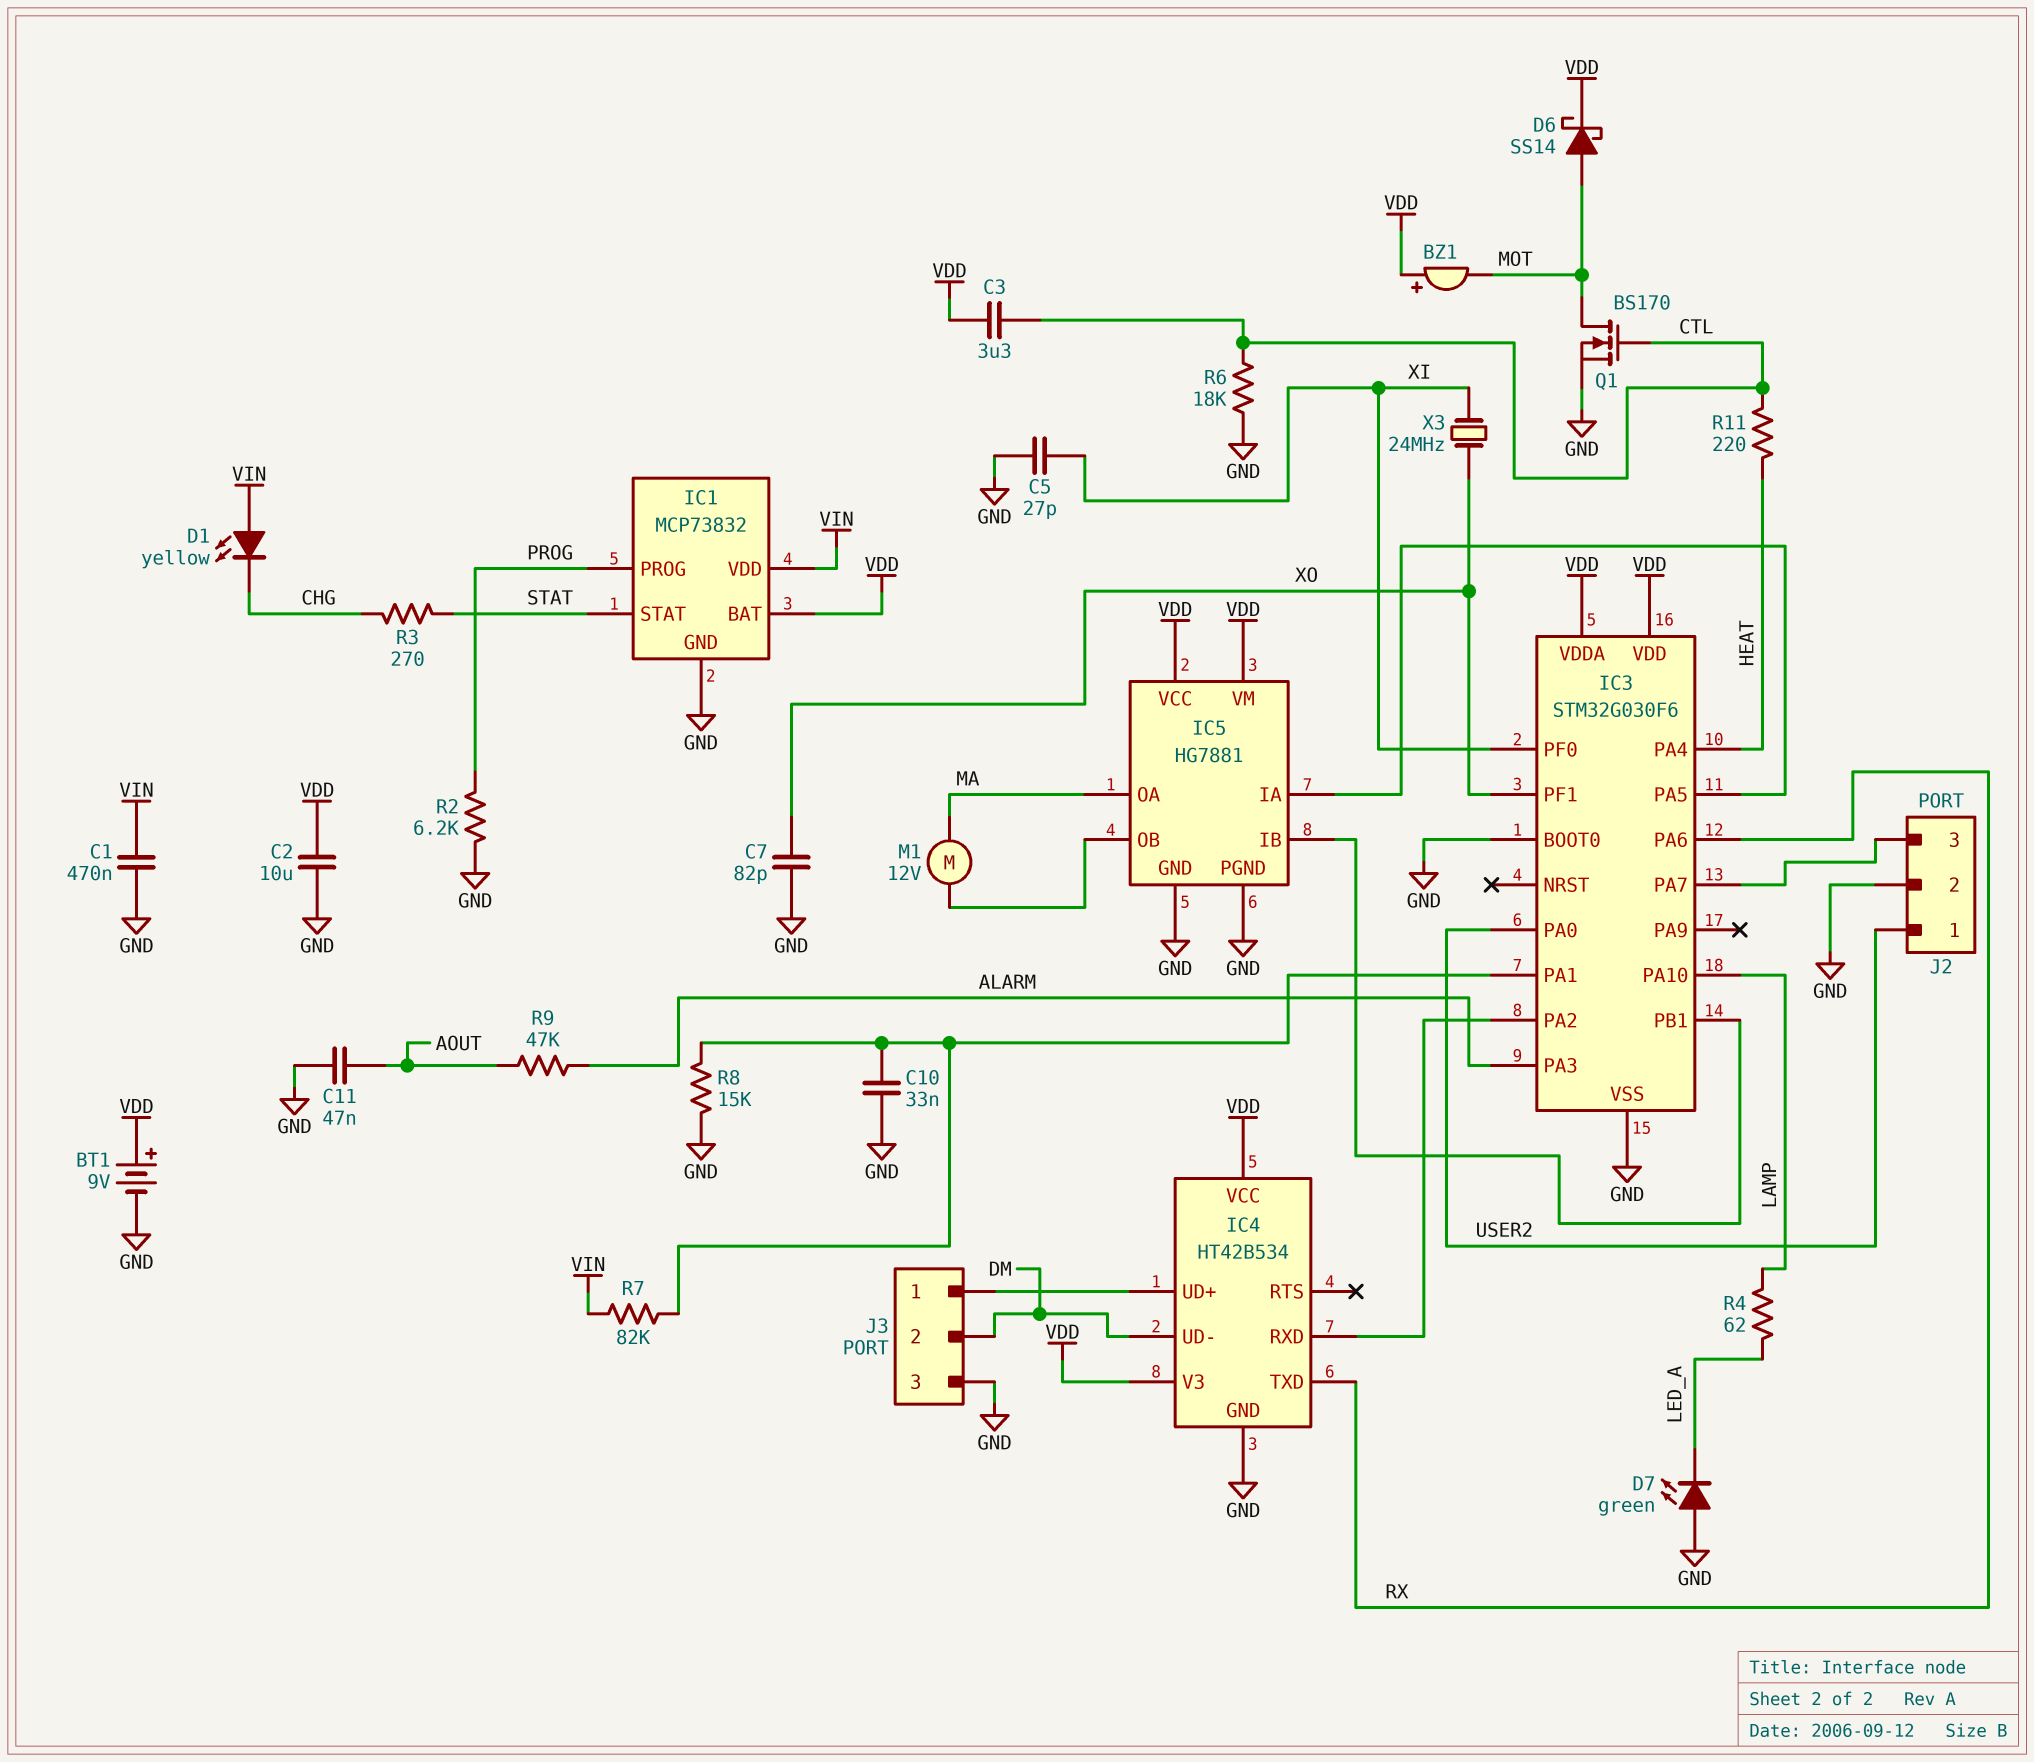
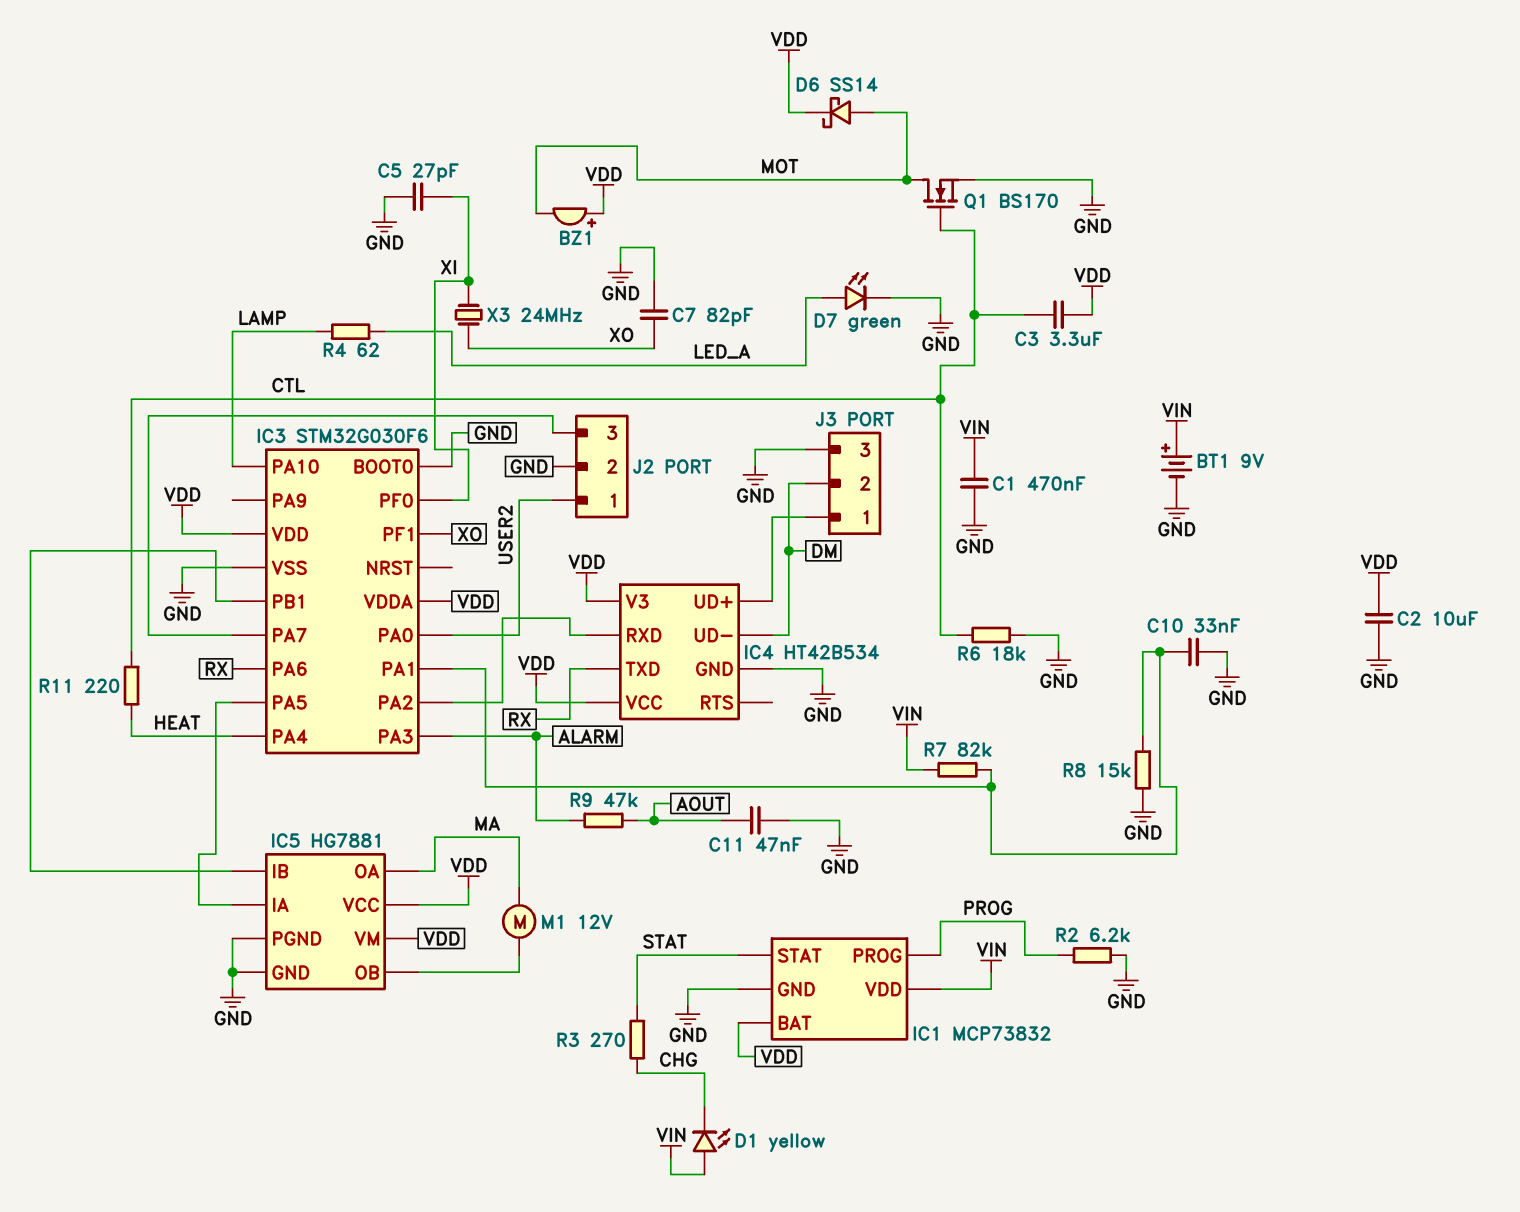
BT1: 9V (plus VDD, minus GND) -> 9V (plus VIN, minus GND)
D7: LED green (A GND, K LED_A) -> LED green (A LED_A, K GND)

